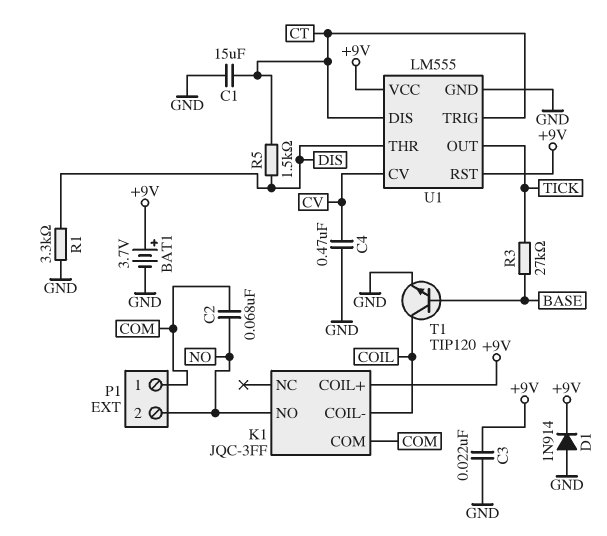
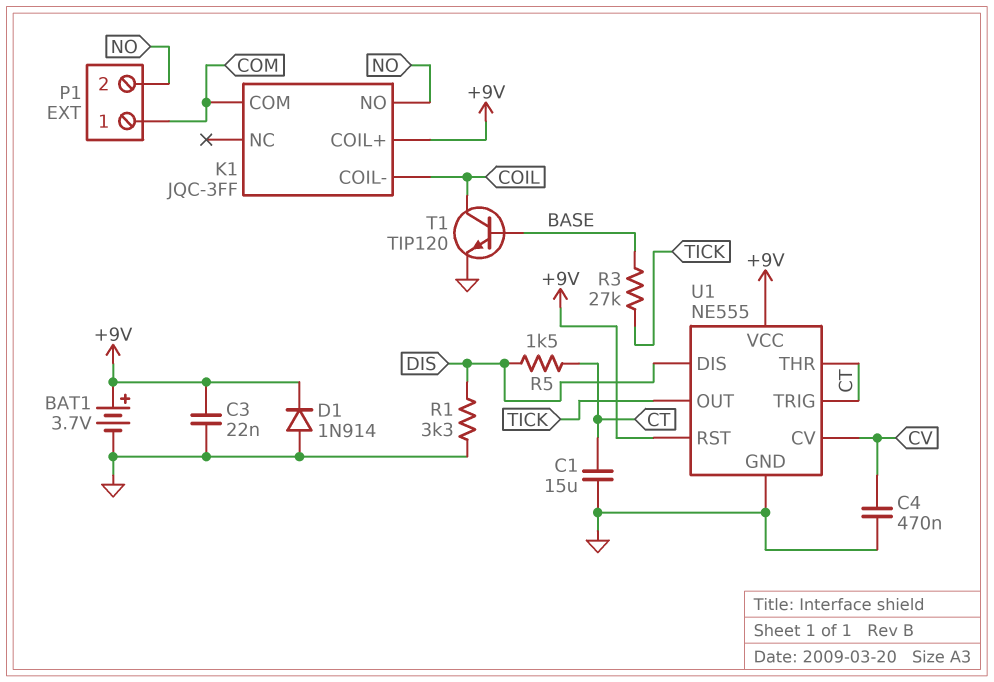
C2: 68nF (COM, NO) -> none
U1: LM555 -> NE555
U1 pin DIS: CT -> DIS
U1 pin THR: DIS -> CT

